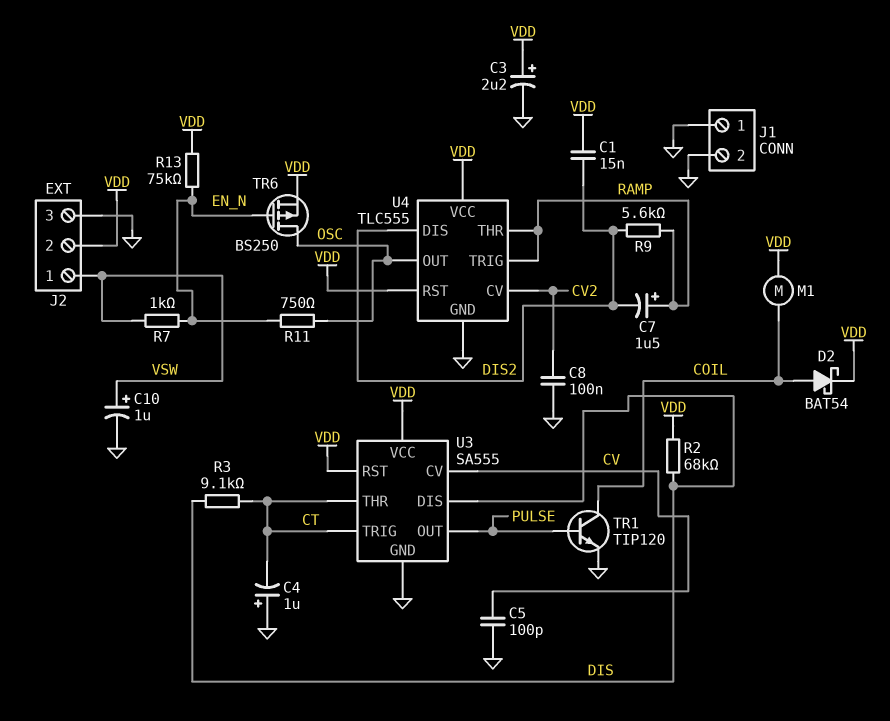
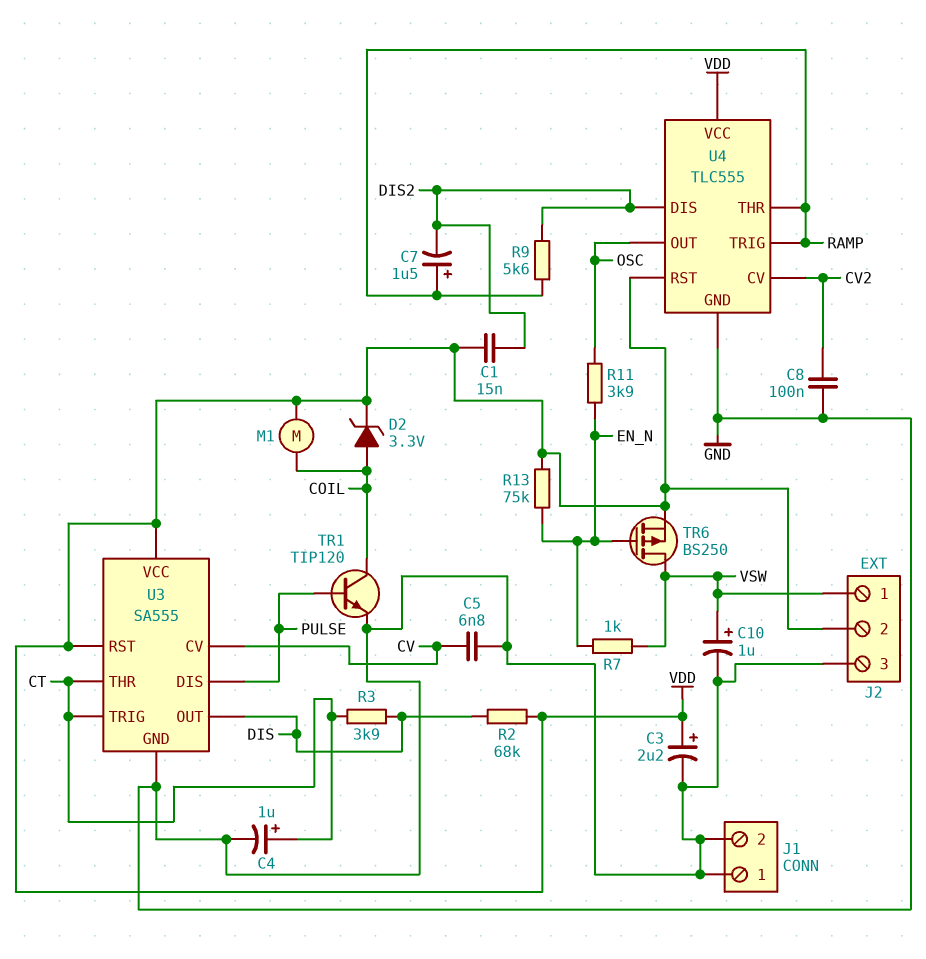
C4: 1uF (plus GND, minus CT) -> 1uF (plus CT, minus GND)
C5: 100pF (CV, GND) -> 6.8nF (CV, GND)
D2: schottky BAT54 (A COIL, K VDD) -> zener 3.3V (A COIL, K VDD)
R3: 9.1k (CT, DIS) -> 3.9k (CT, DIS)
R11: 750 (EN_N, OSC) -> 3.9k (EN_N, OSC)
TR6: PMOS BS250 (G EN_N, D OSC, S VDD) -> PMOS BS250 (G EN_N, D VSW, S VDD)
U3 pin DIS: DIS -> PULSE
U3 pin OUT: PULSE -> DIS

